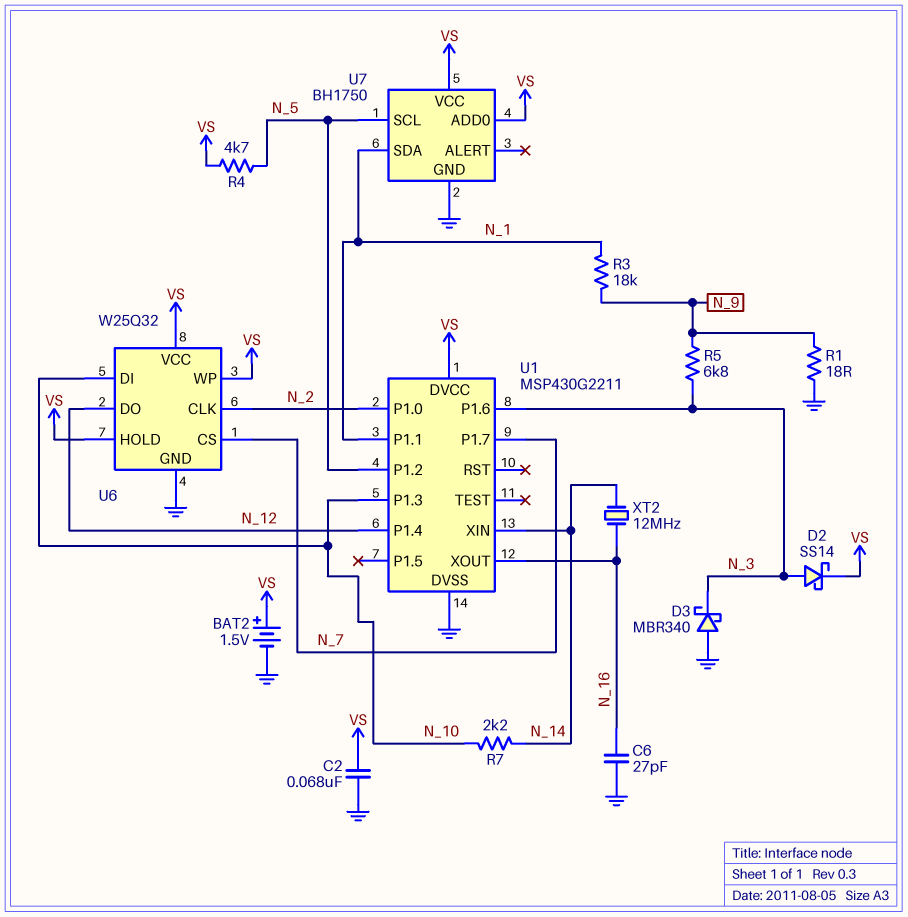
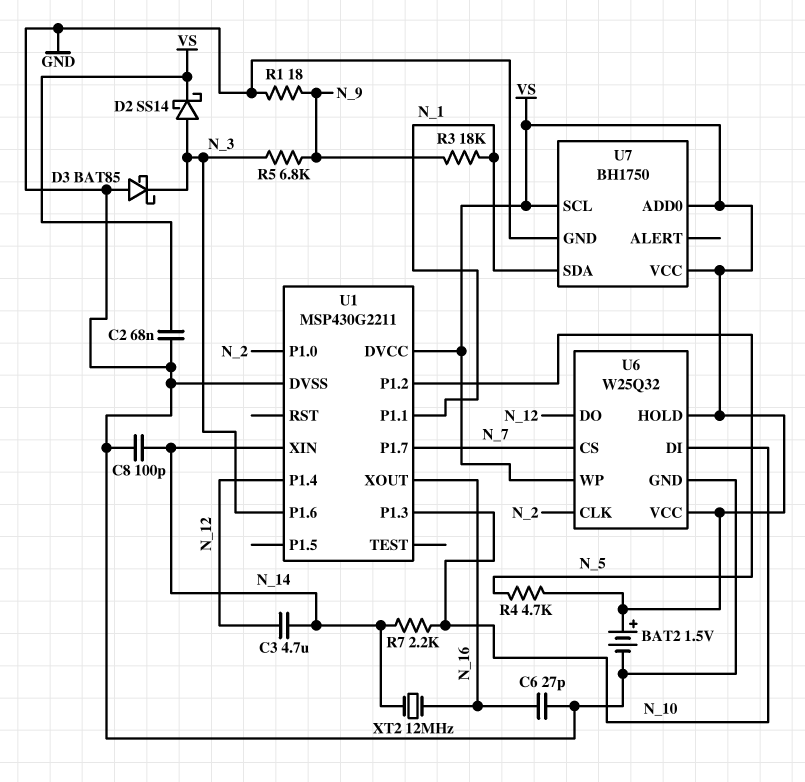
C3: none -> 4.7uF (N_12, N_14)
C8: none -> 100pF (GND, N_14)
D3: schottky MBR340 (A GND, K N_3) -> schottky BAT85 (A GND, K N_3)
U7 pin SCL: N_5 -> VS

